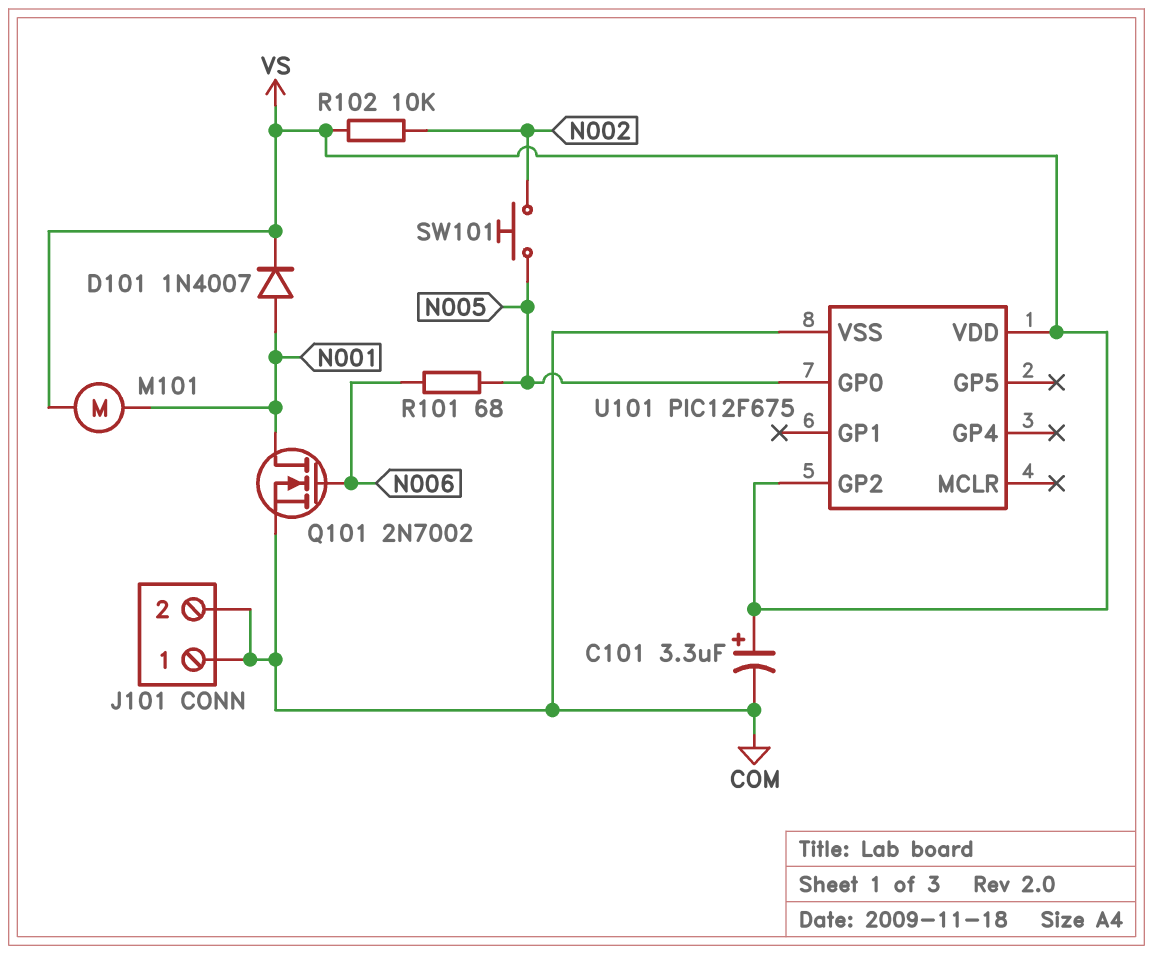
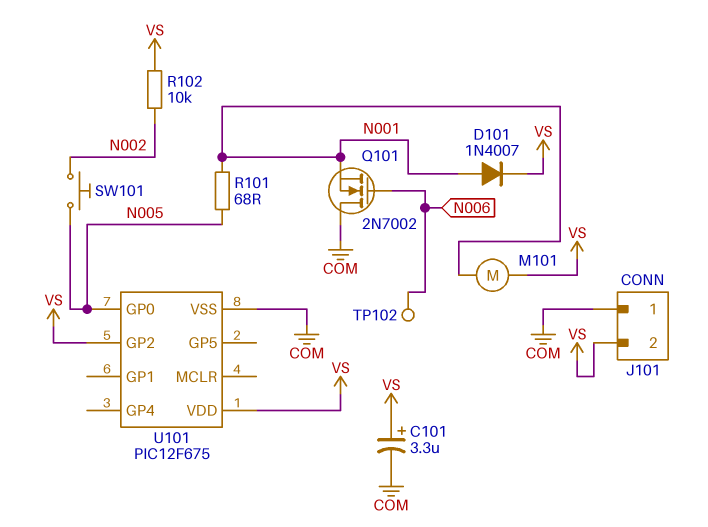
J101 pin 2: COM -> VS
Q101: NMOS 2N7002 (G N006, D N001, S COM) -> NMOS 2N7002 (G N006, D COM, S N001)
R101: 68 (N005, N006) -> 68 (N001, N005)
TP102: none -> test point (N006)

